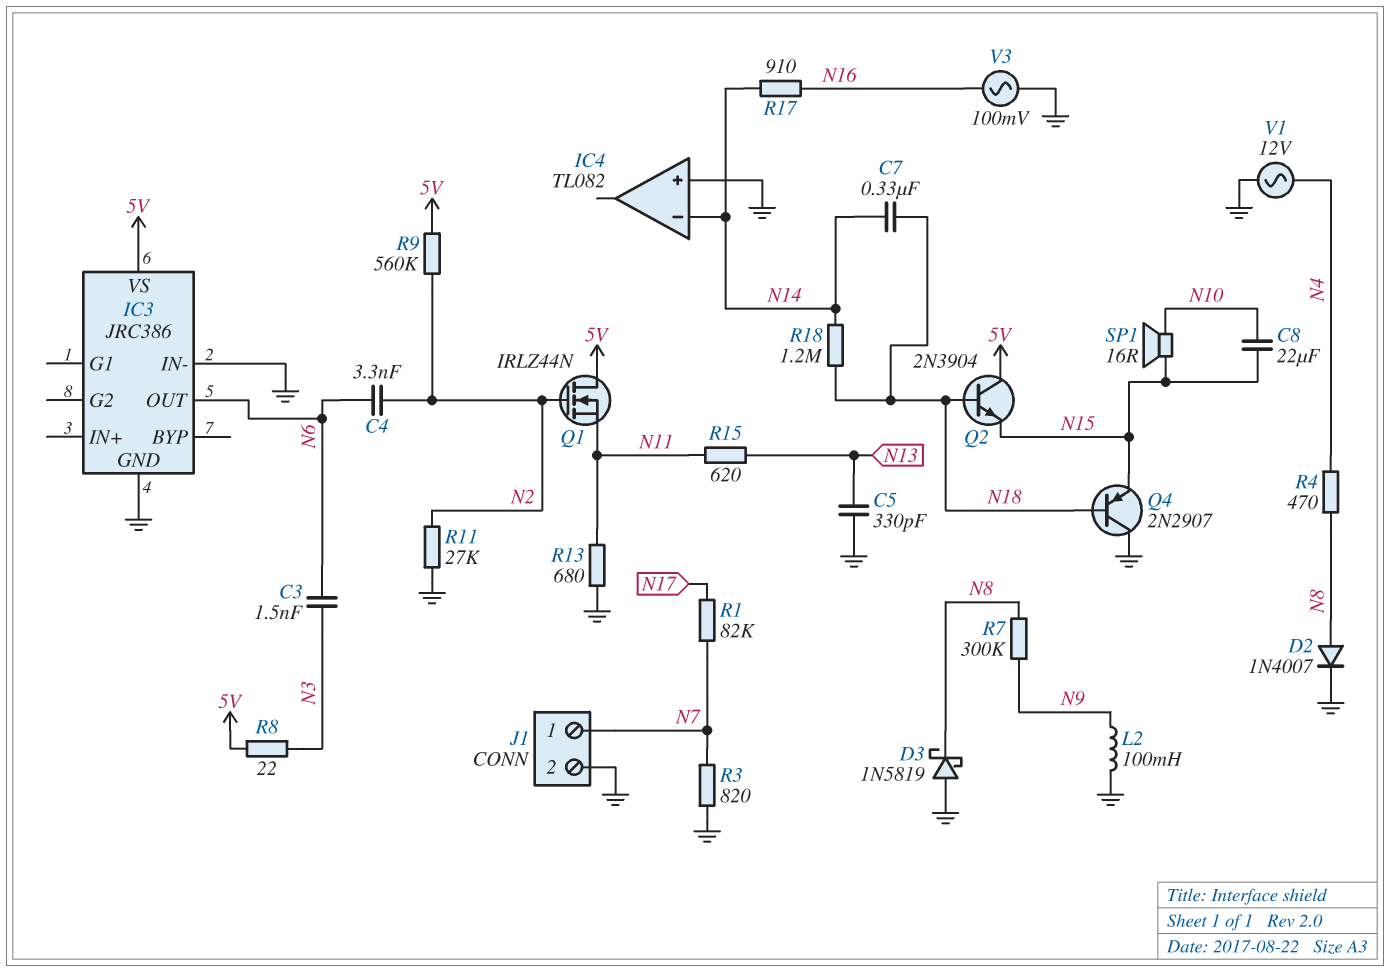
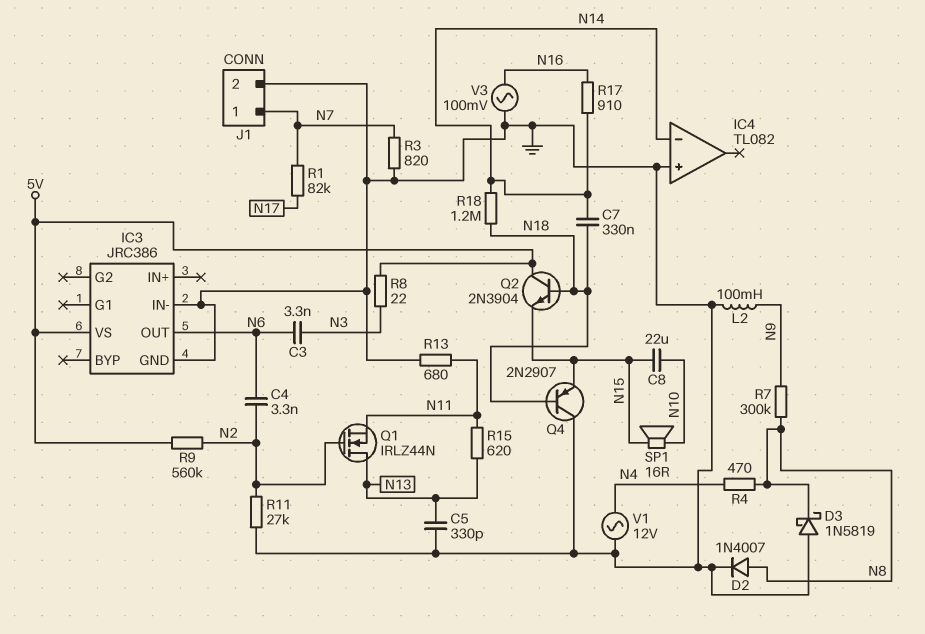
C3: 1.5nF (N3, N6) -> 3.3nF (N3, N6)
Q1: NMOS IRLZ44N (G N2, D 5V, S N11) -> NMOS IRLZ44N (G N2, D N13, S N11)

